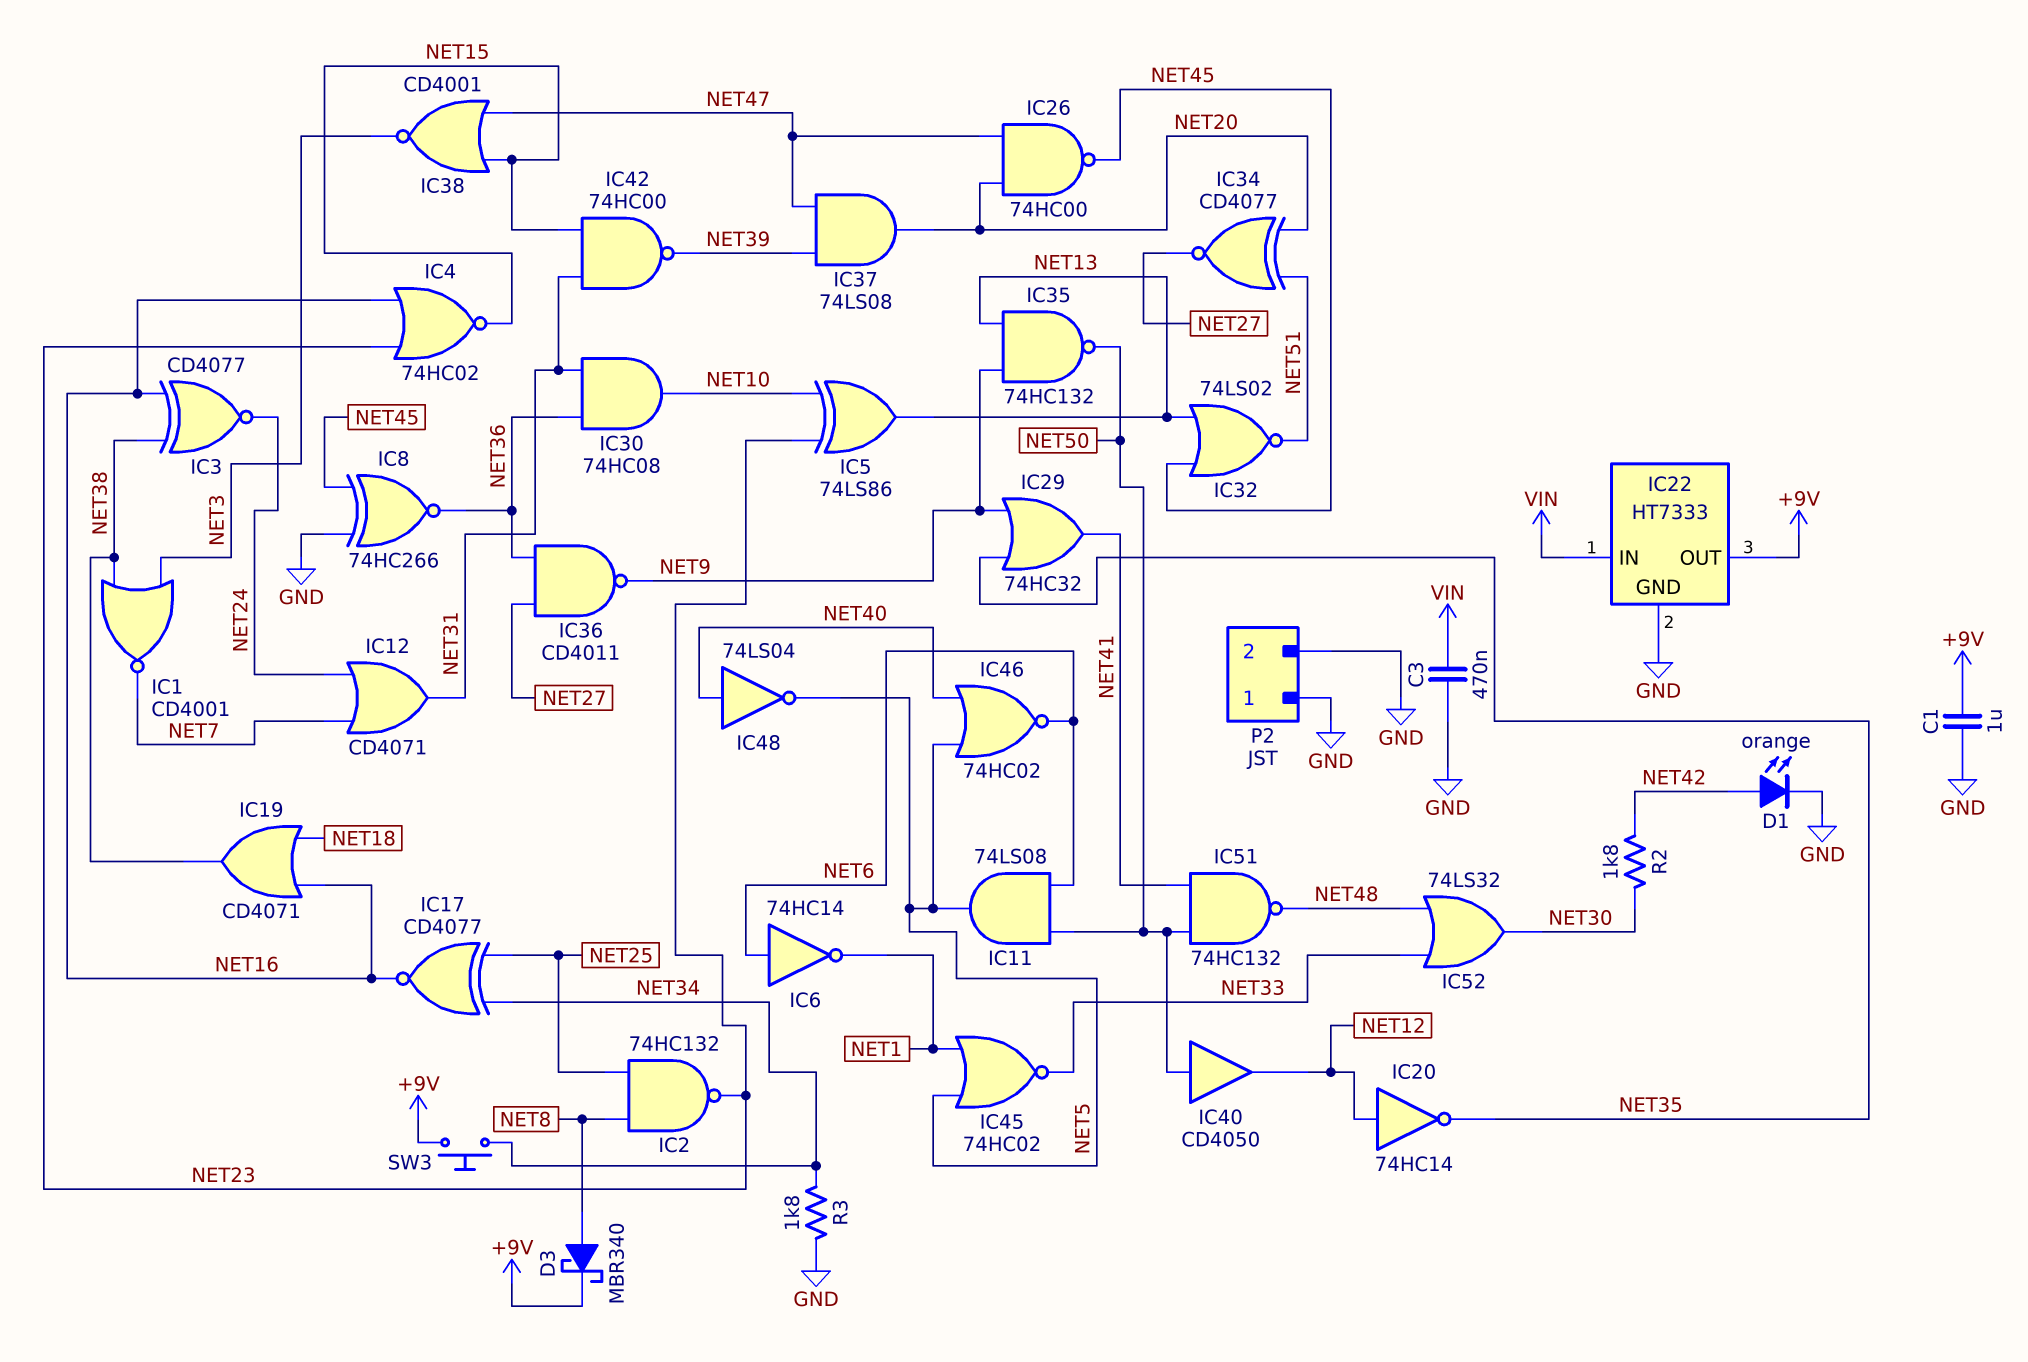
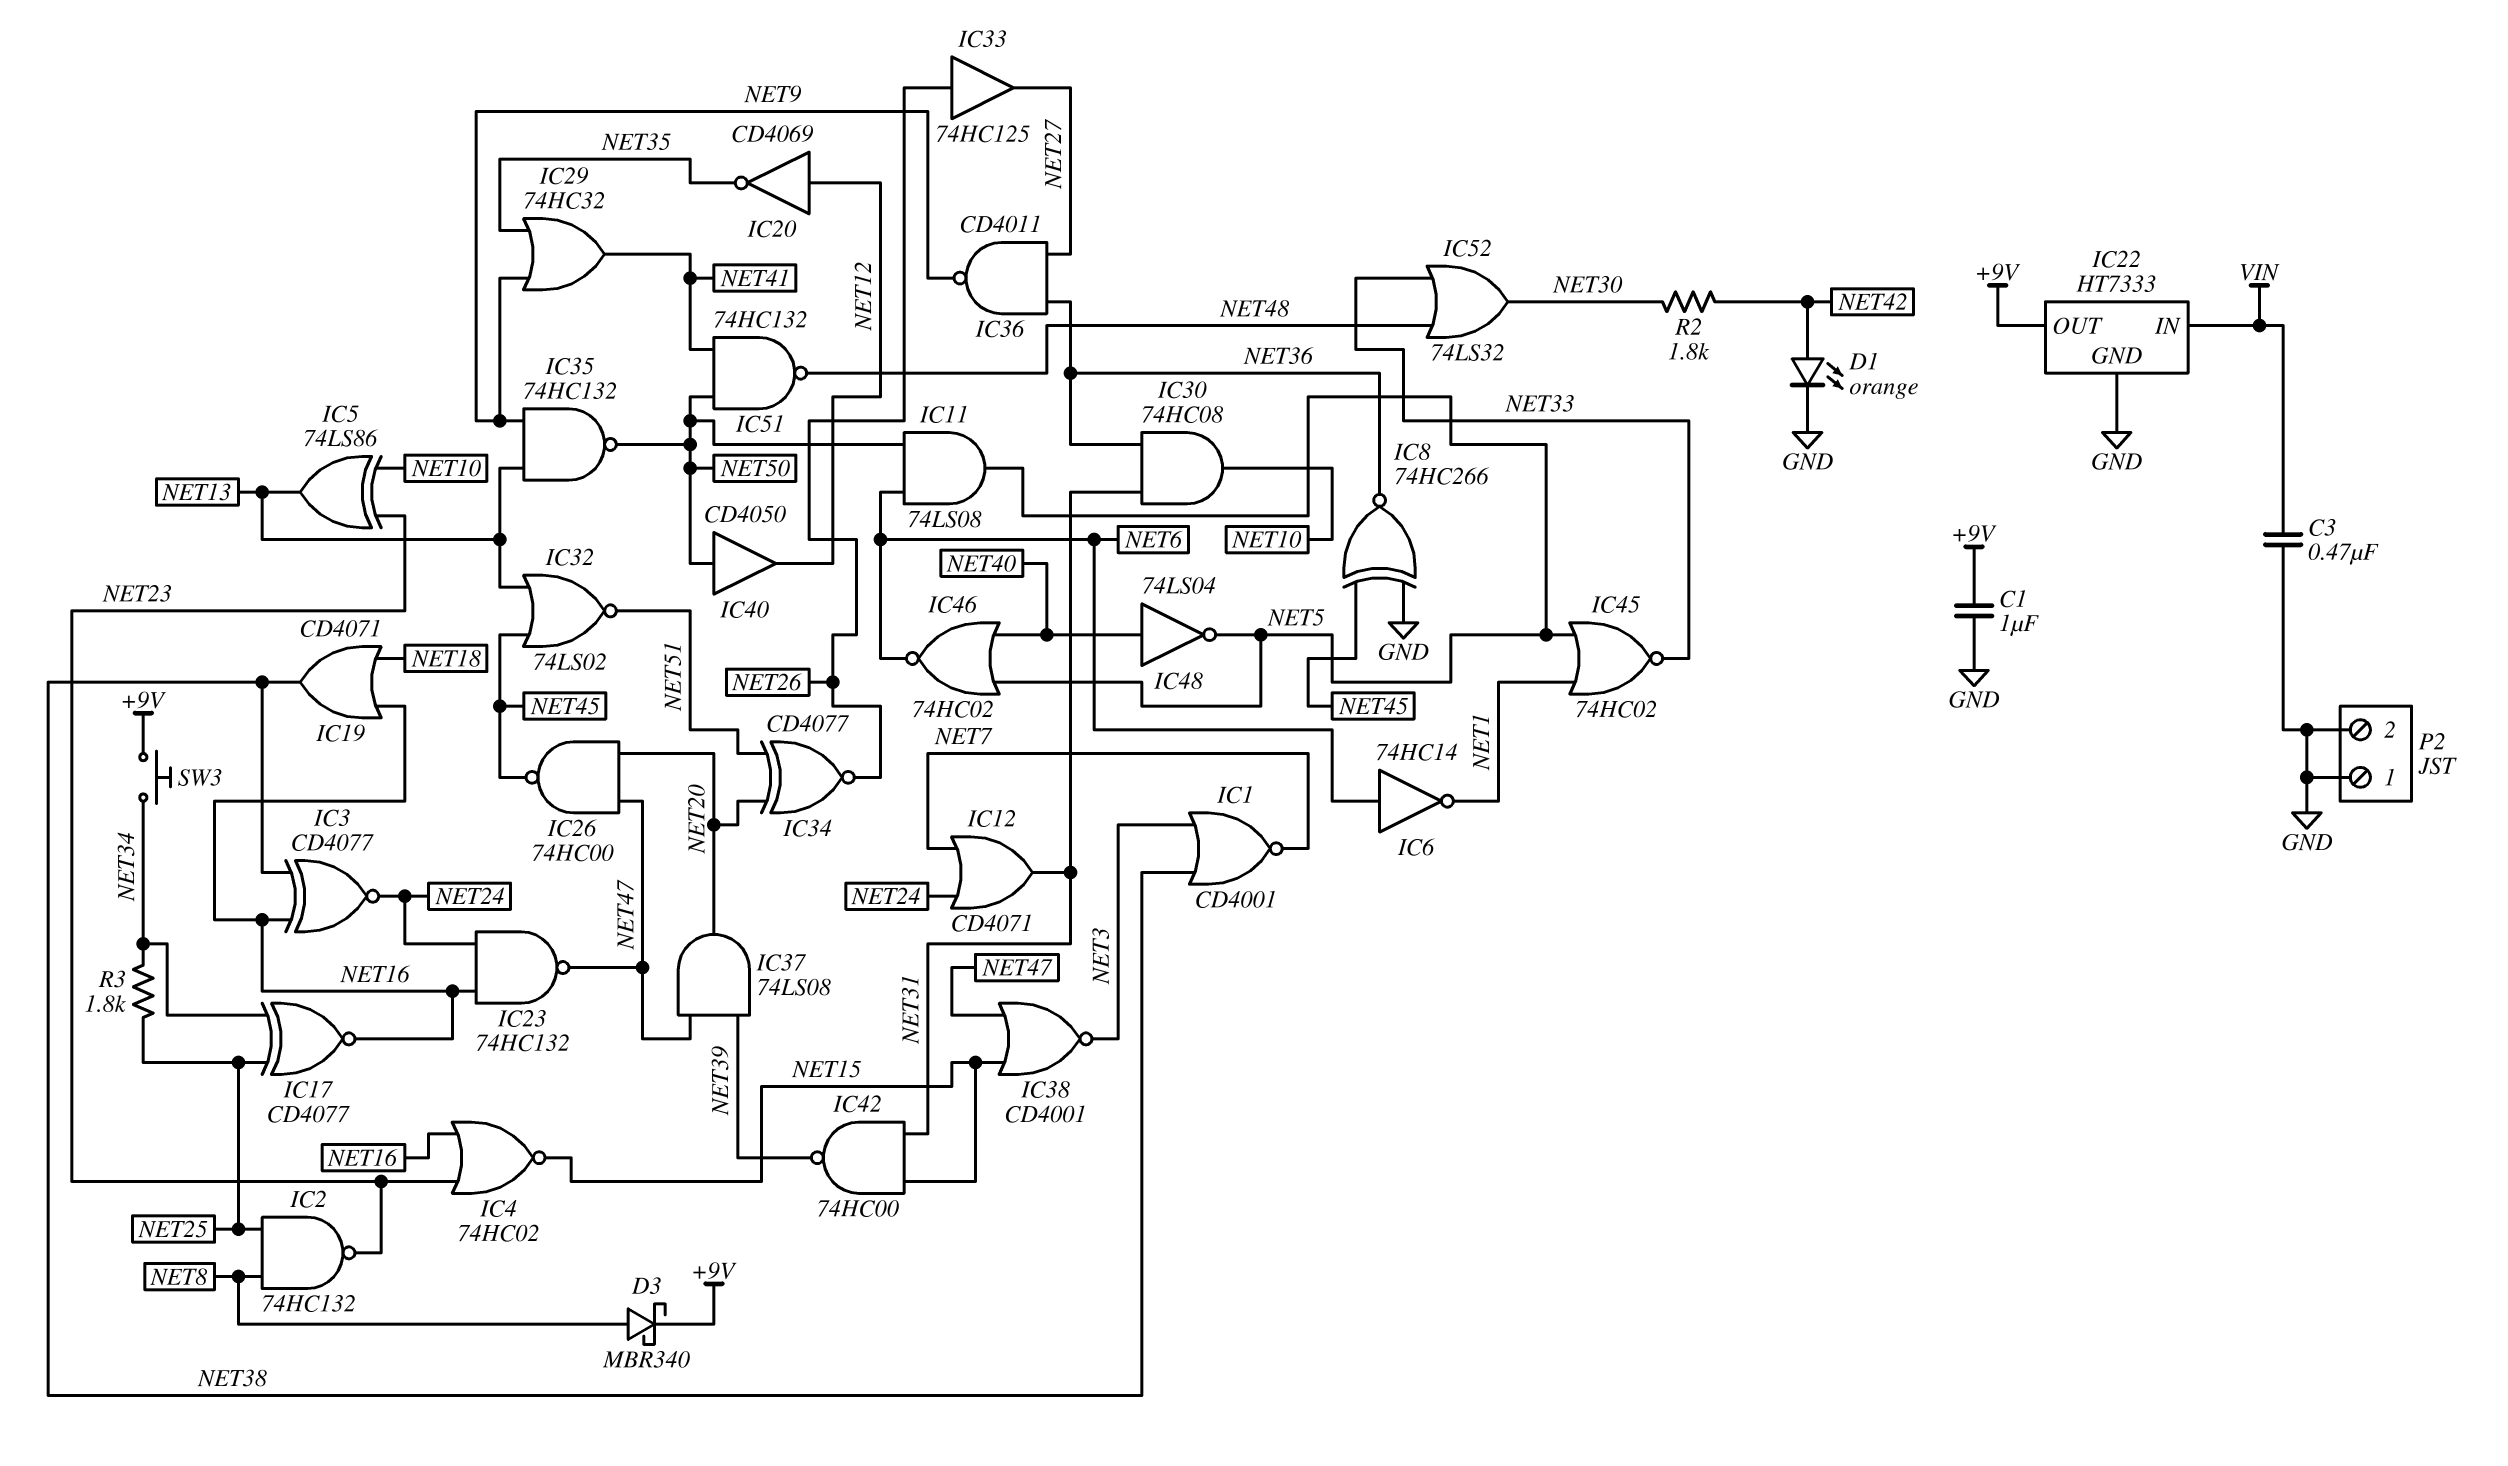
IC20: NOT 74HC14 (in NET12, out NET35) -> NOT CD4069 (in NET12, out NET35)
IC23: none -> NAND 74HC132 (in NET16, in NET24, out NET47)
IC33: none -> buffer 74HC125 (in NET26, out NET27)
IC34: XNOR CD4077 (in NET20, in NET51, out NET27) -> XNOR CD4077 (in NET20, in NET51, out NET26)
R3: 1.8k (GND, NET34) -> 1.8k (NET25, NET34)

